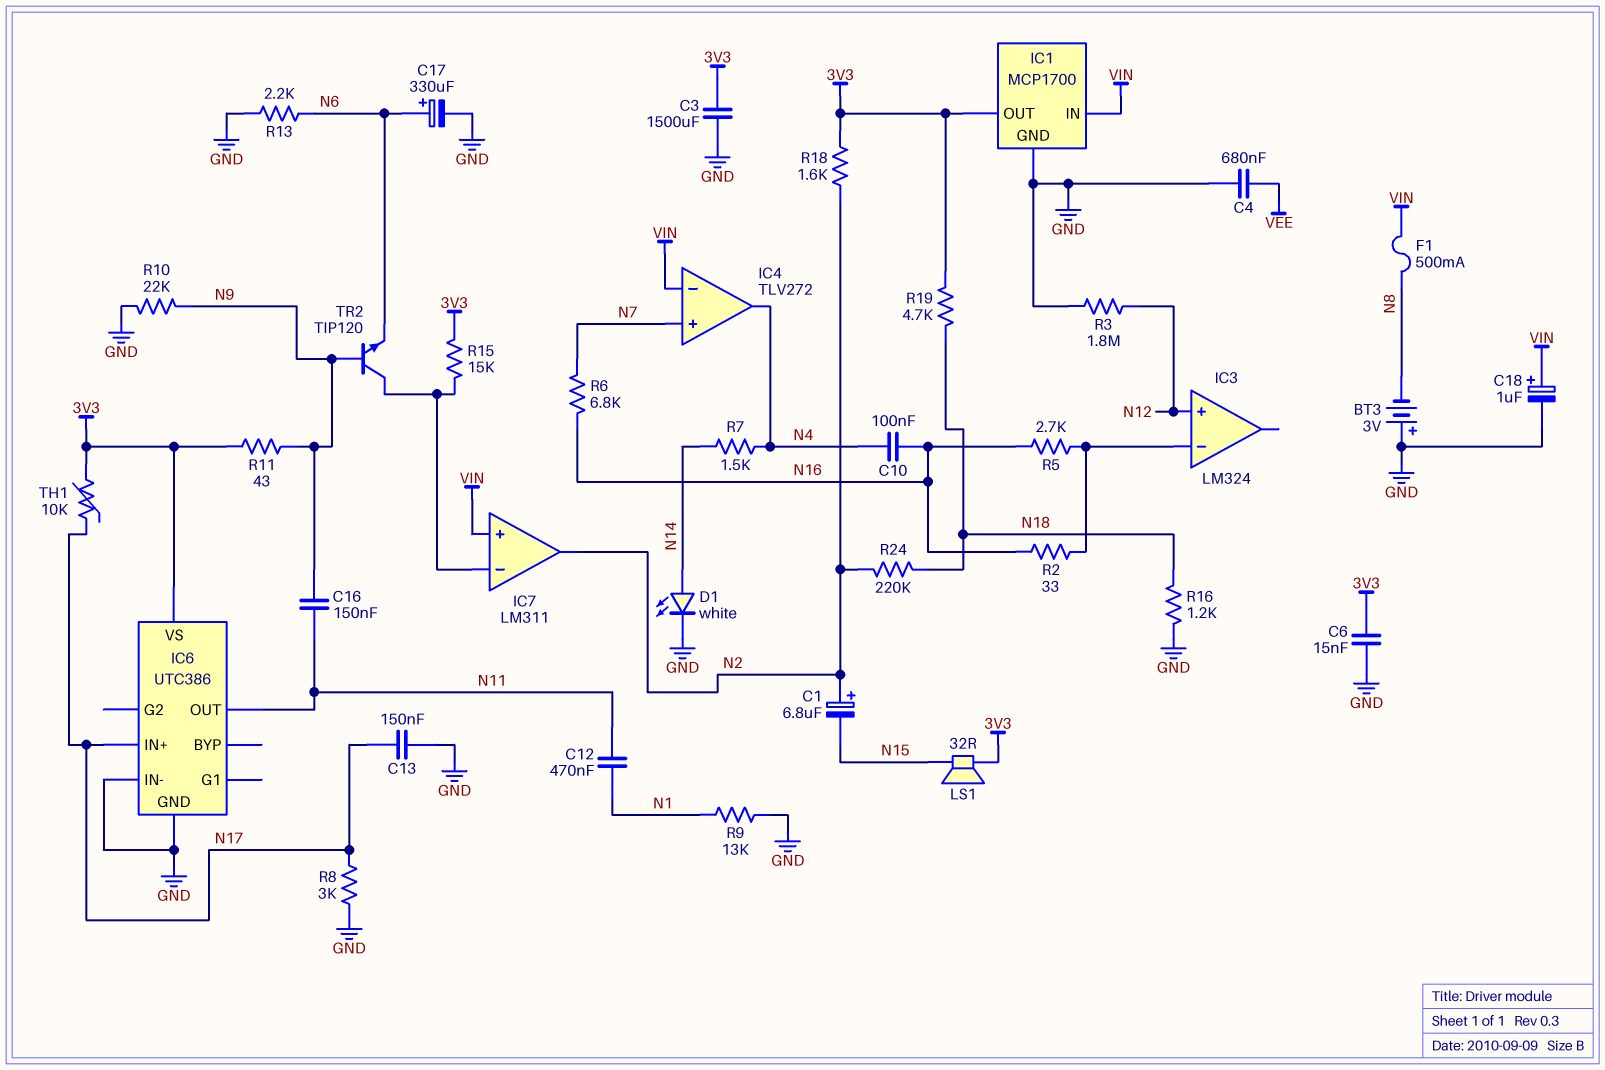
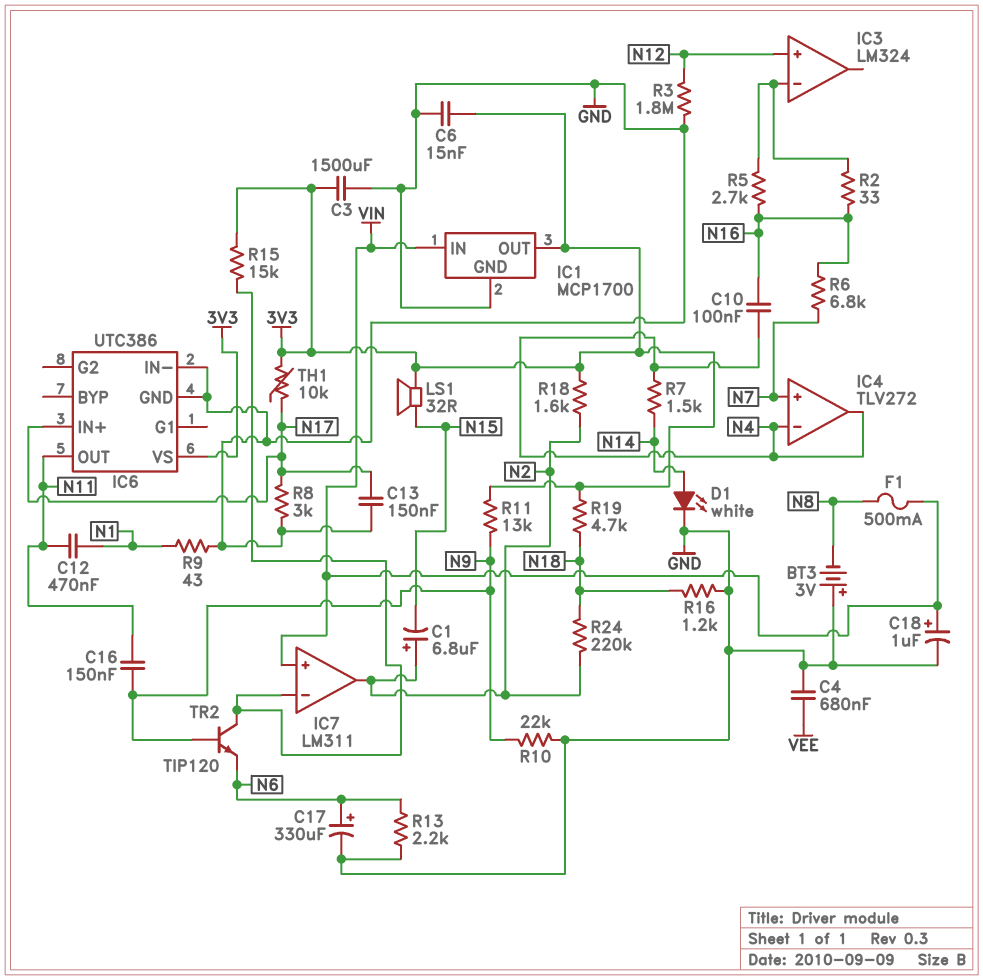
IC4 pin in-: VIN -> N4
R9: 13k (GND, N1) -> 43 (GND, N1)
R11: 43 (3V3, N9) -> 13k (3V3, N9)

